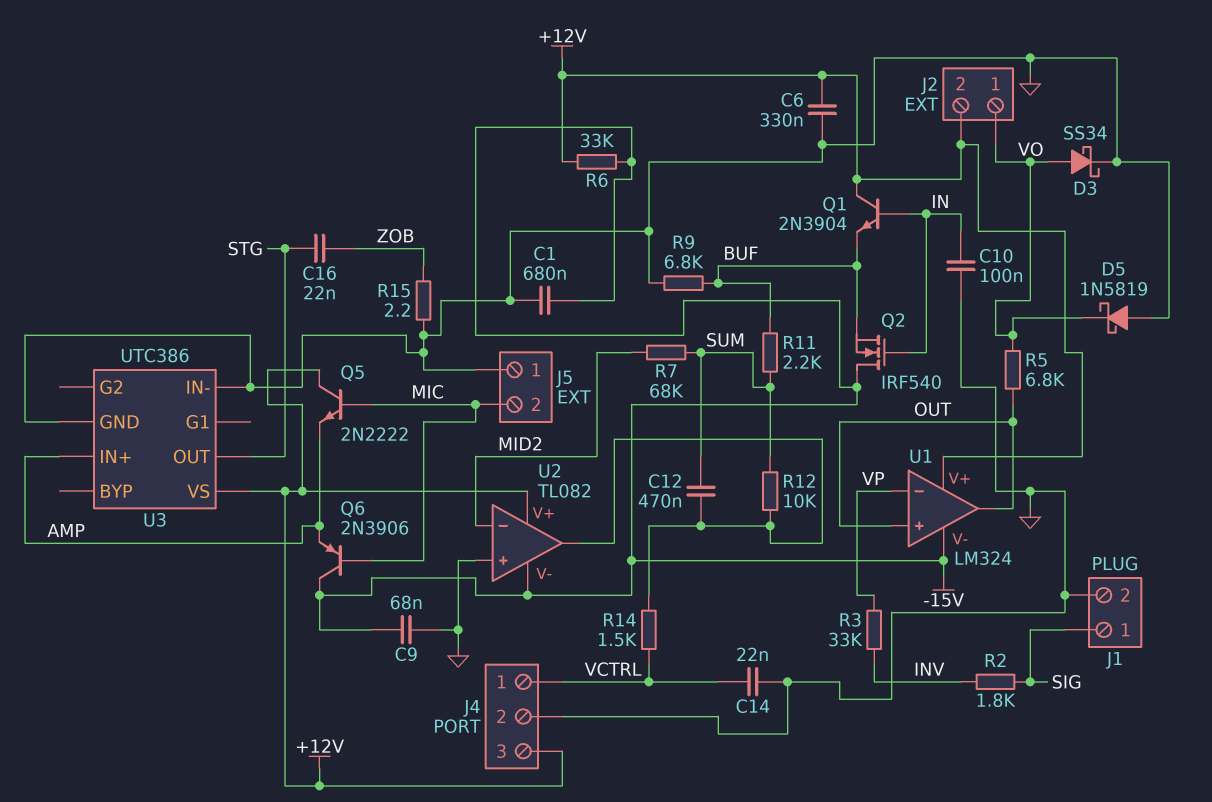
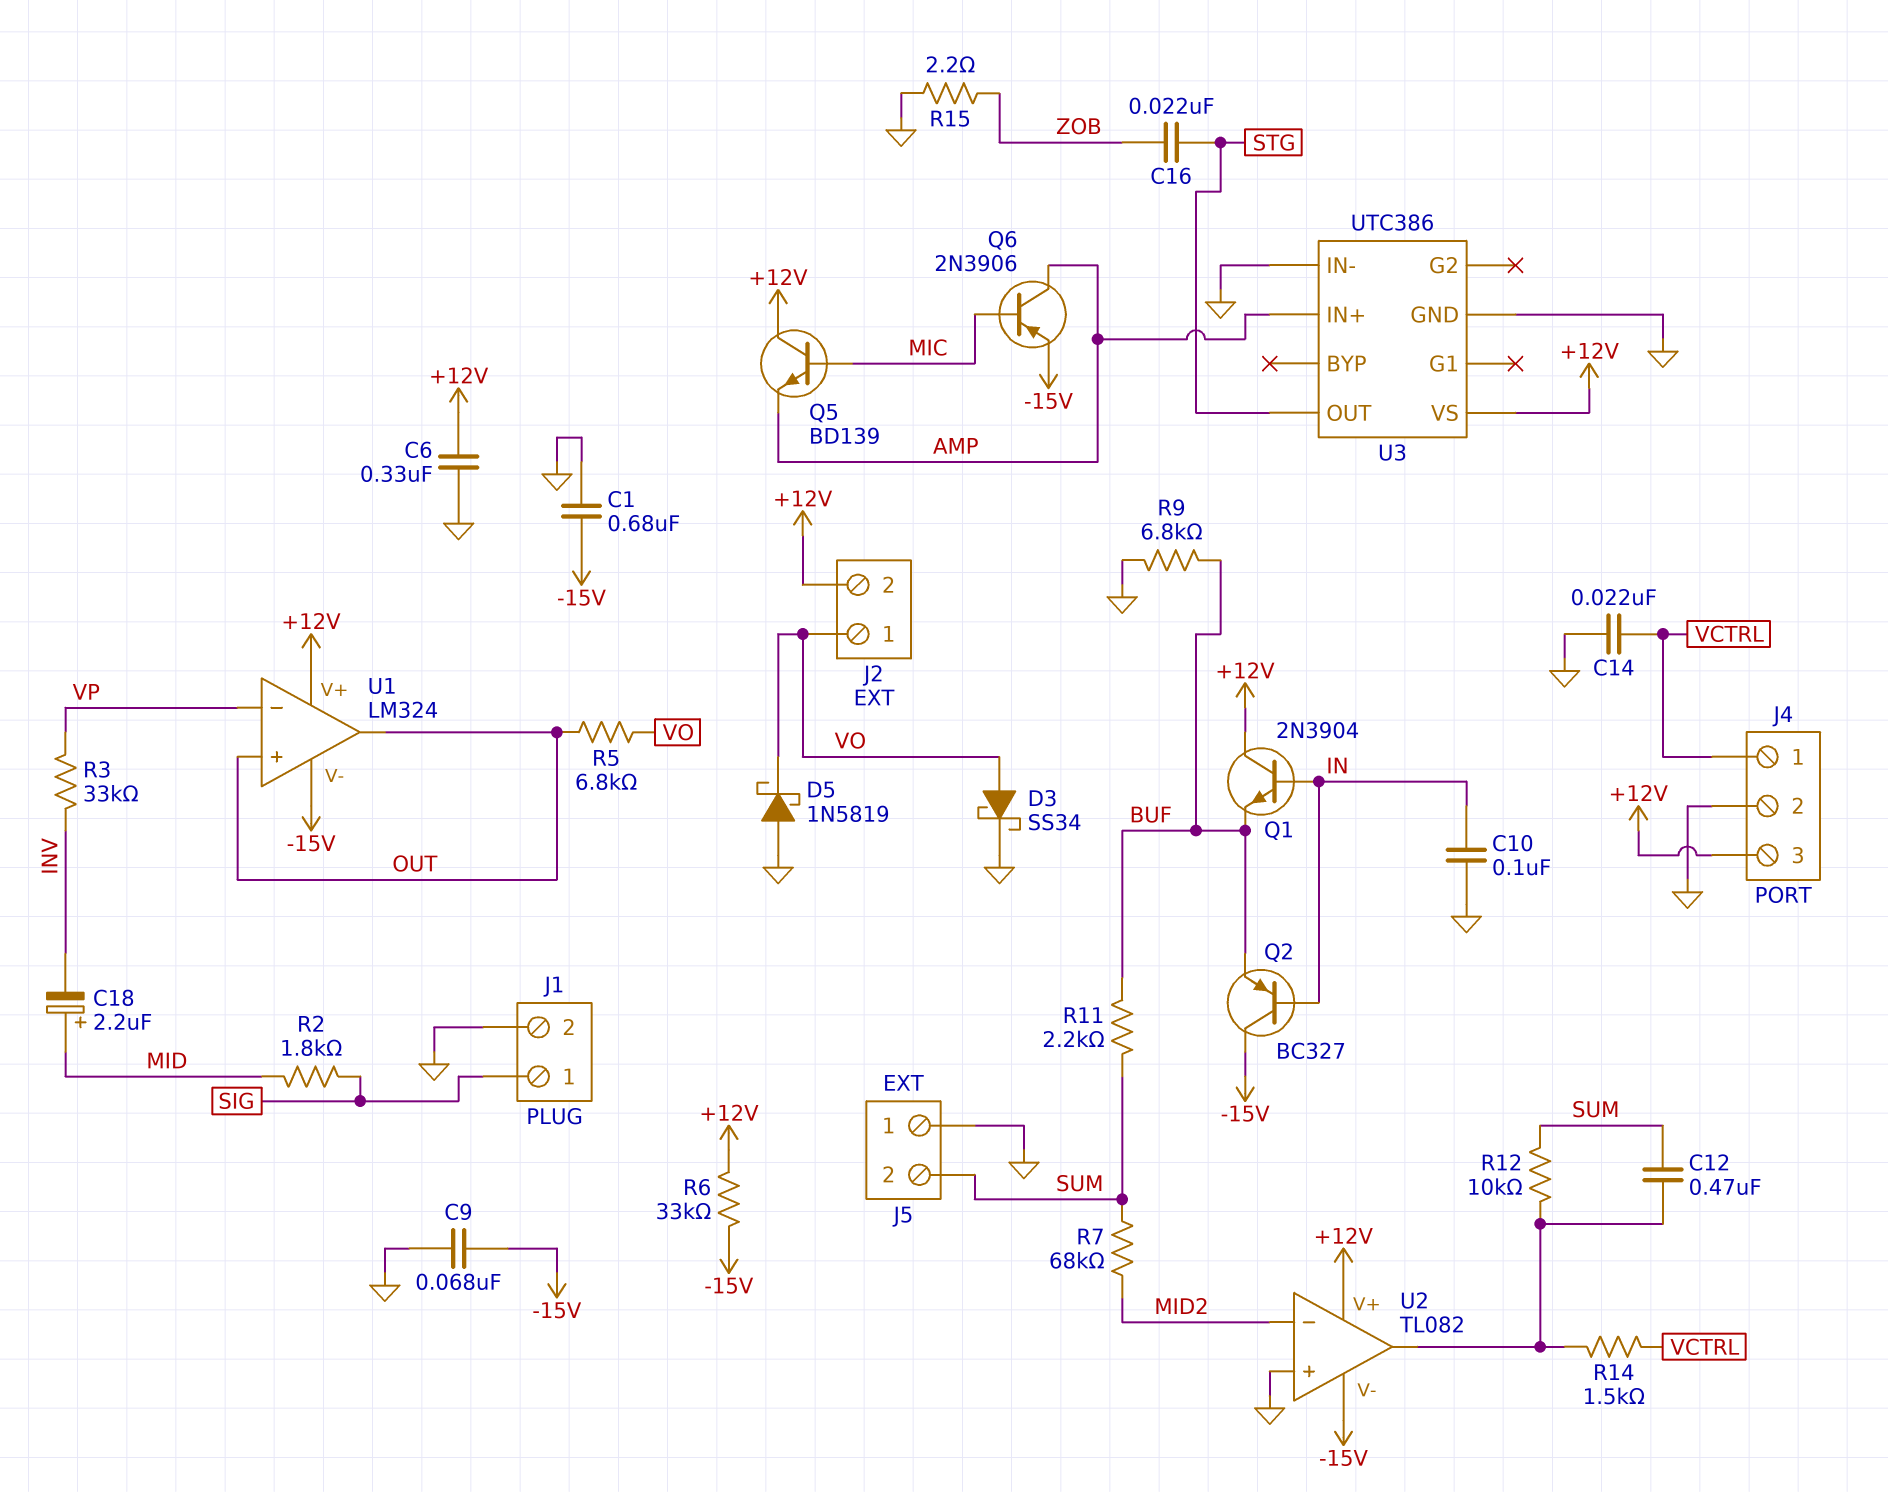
C18: none -> 2.2uF (plus MID, minus INV)
J5 pin 2: MIC -> SUM
Q2: NMOS IRF540 (G IN, D -15V, S BUF) -> PNP BC327 (B IN, C -15V, E BUF)
Q5: NPN 2N2222 (B MIC, C +12V, E AMP) -> NPN BD139 (B MIC, C +12V, E AMP)
Q6: PNP 2N3906 (B MIC, C -15V, E AMP) -> PNP 2N3906 (B MIC, C AMP, E -15V)
R2: 1.8k (INV, SIG) -> 1.8k (MID, SIG)

